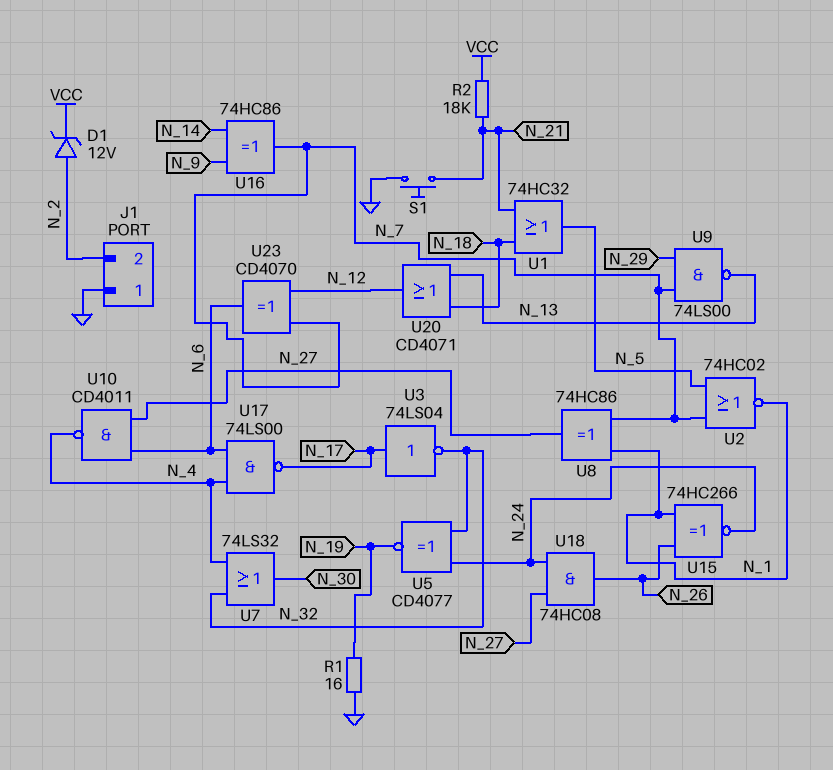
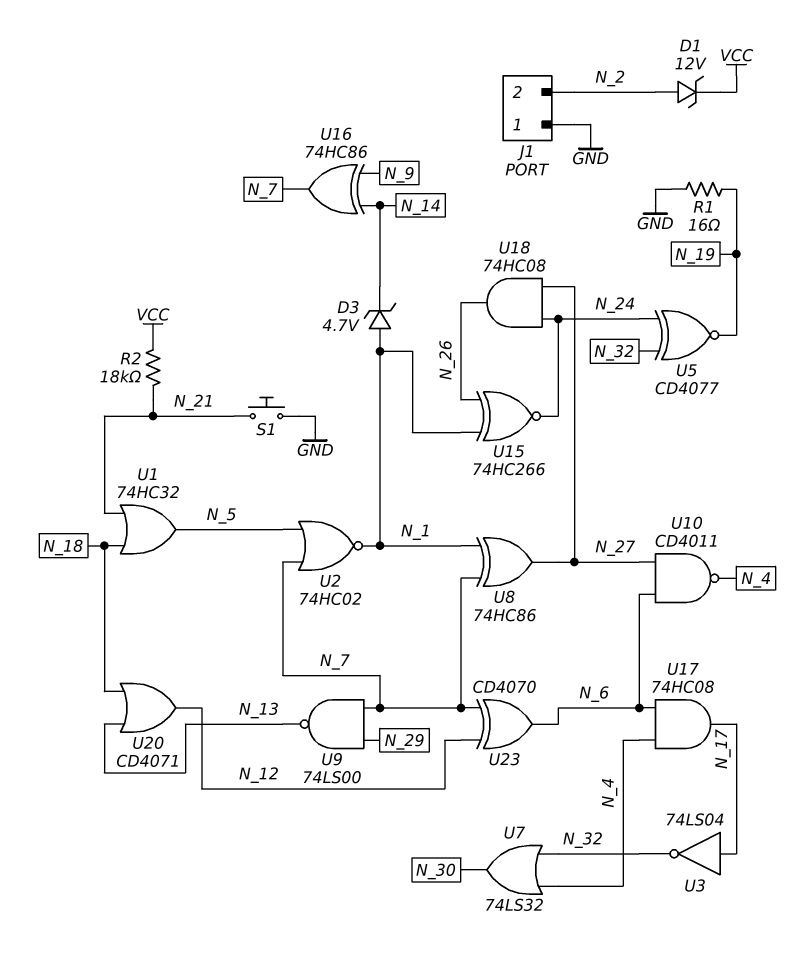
D3: none -> zener 4.7V (A N_1, K N_14)
U17: NAND 74LS00 (in N_4, in N_6, out N_17) -> AND 74HC08 (in N_4, in N_6, out N_17)

